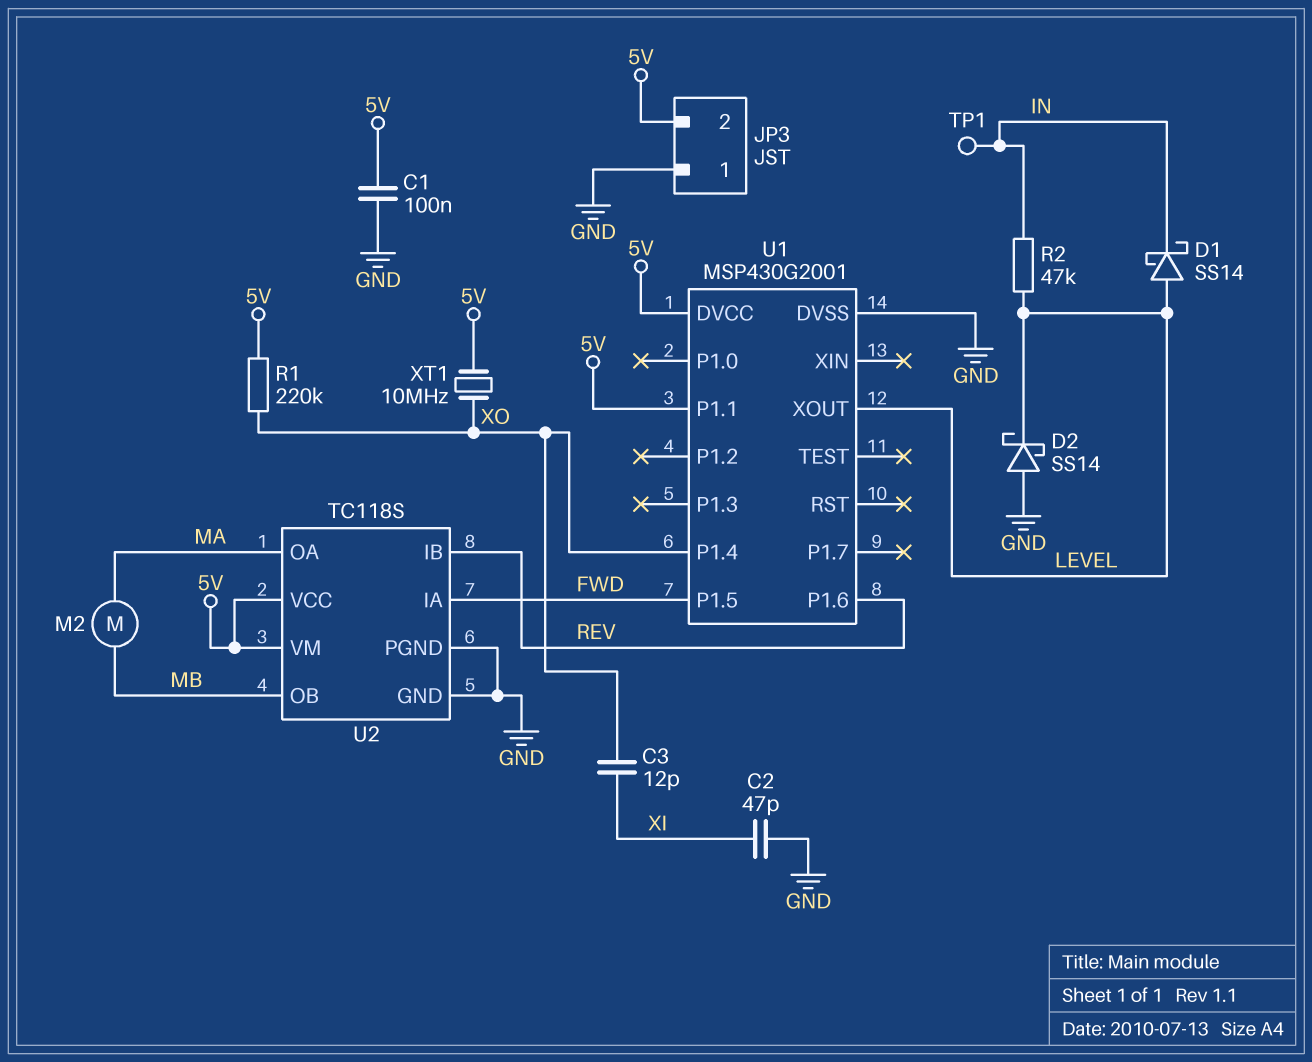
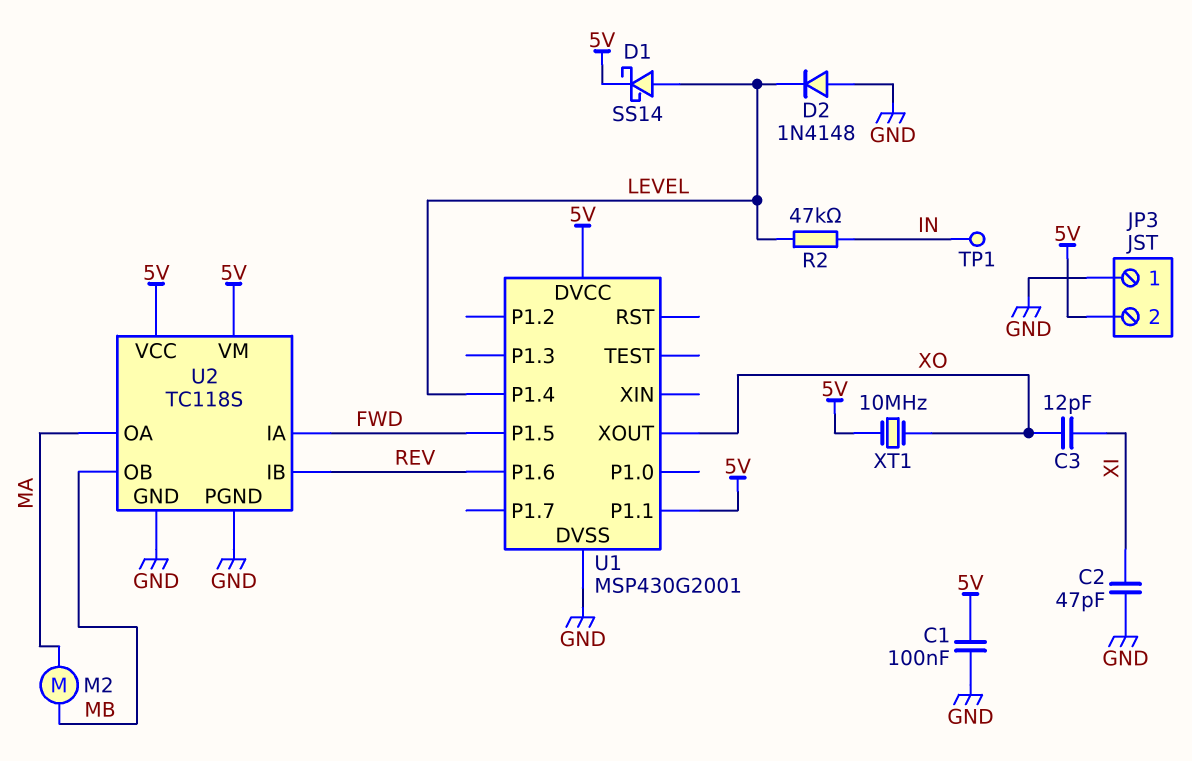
D1: schottky SS14 (A LEVEL, K IN) -> schottky SS14 (A LEVEL, K 5V)
D2: schottky SS14 (A GND, K LEVEL) -> diode 1N4148 (A GND, K LEVEL)
R1: 220k (5V, XO) -> none
U1 pin P1.4: XO -> LEVEL
U1 pin XOUT: LEVEL -> XO

